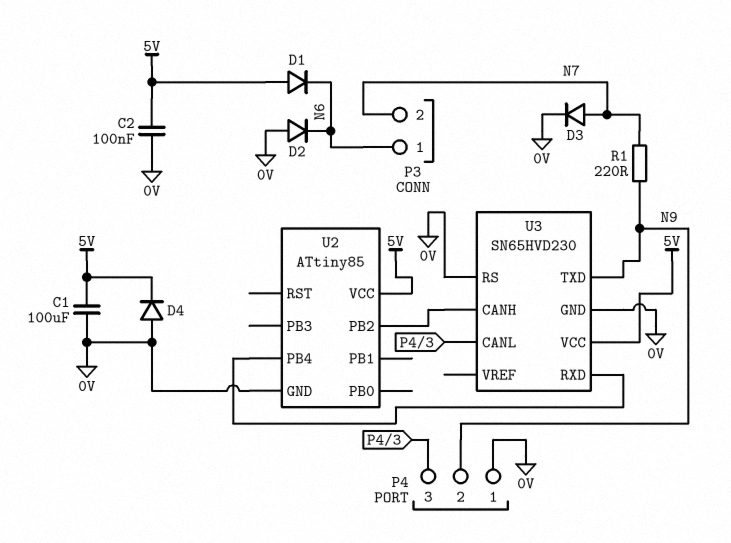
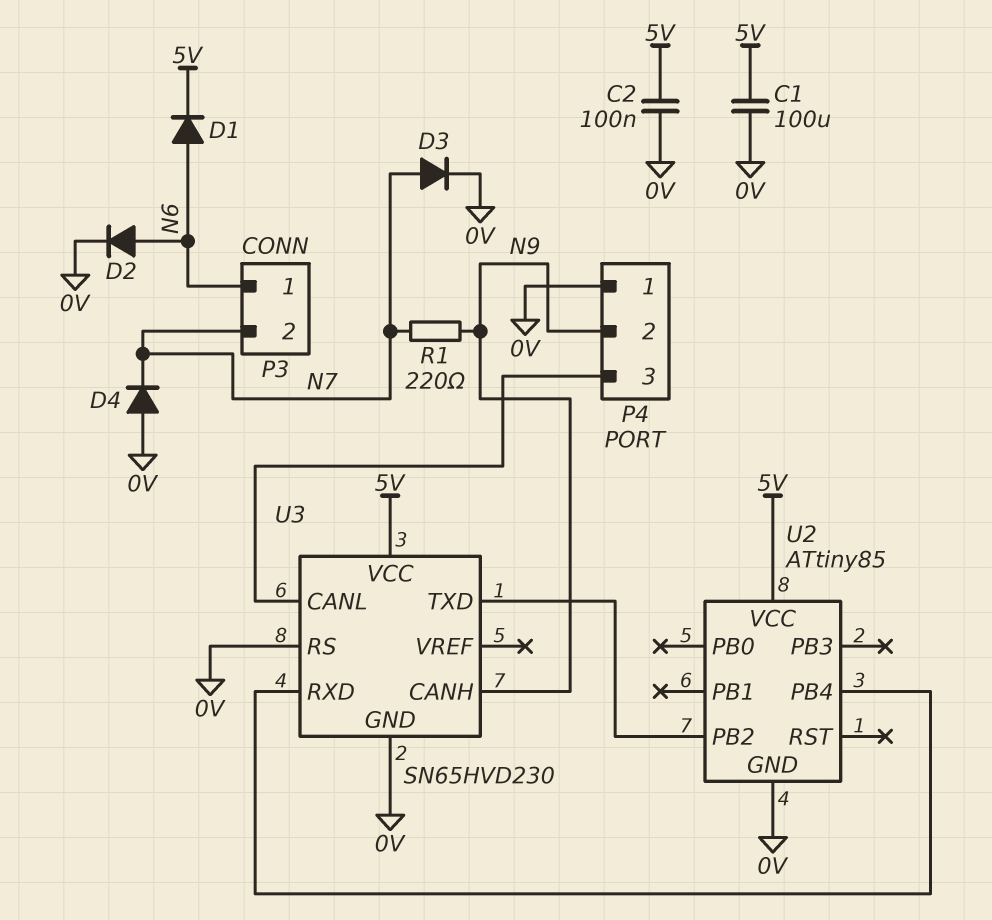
D1: diode (A 5V, K N6) -> diode (A N6, K 5V)
D2: diode (A 0V, K N6) -> diode (A N6, K 0V)
D4: diode (A 0V, K 5V) -> diode (A 0V, K N7)
U3 pin CANH: U2/PB2 -> N9
U3 pin TXD: N9 -> U2/PB2

